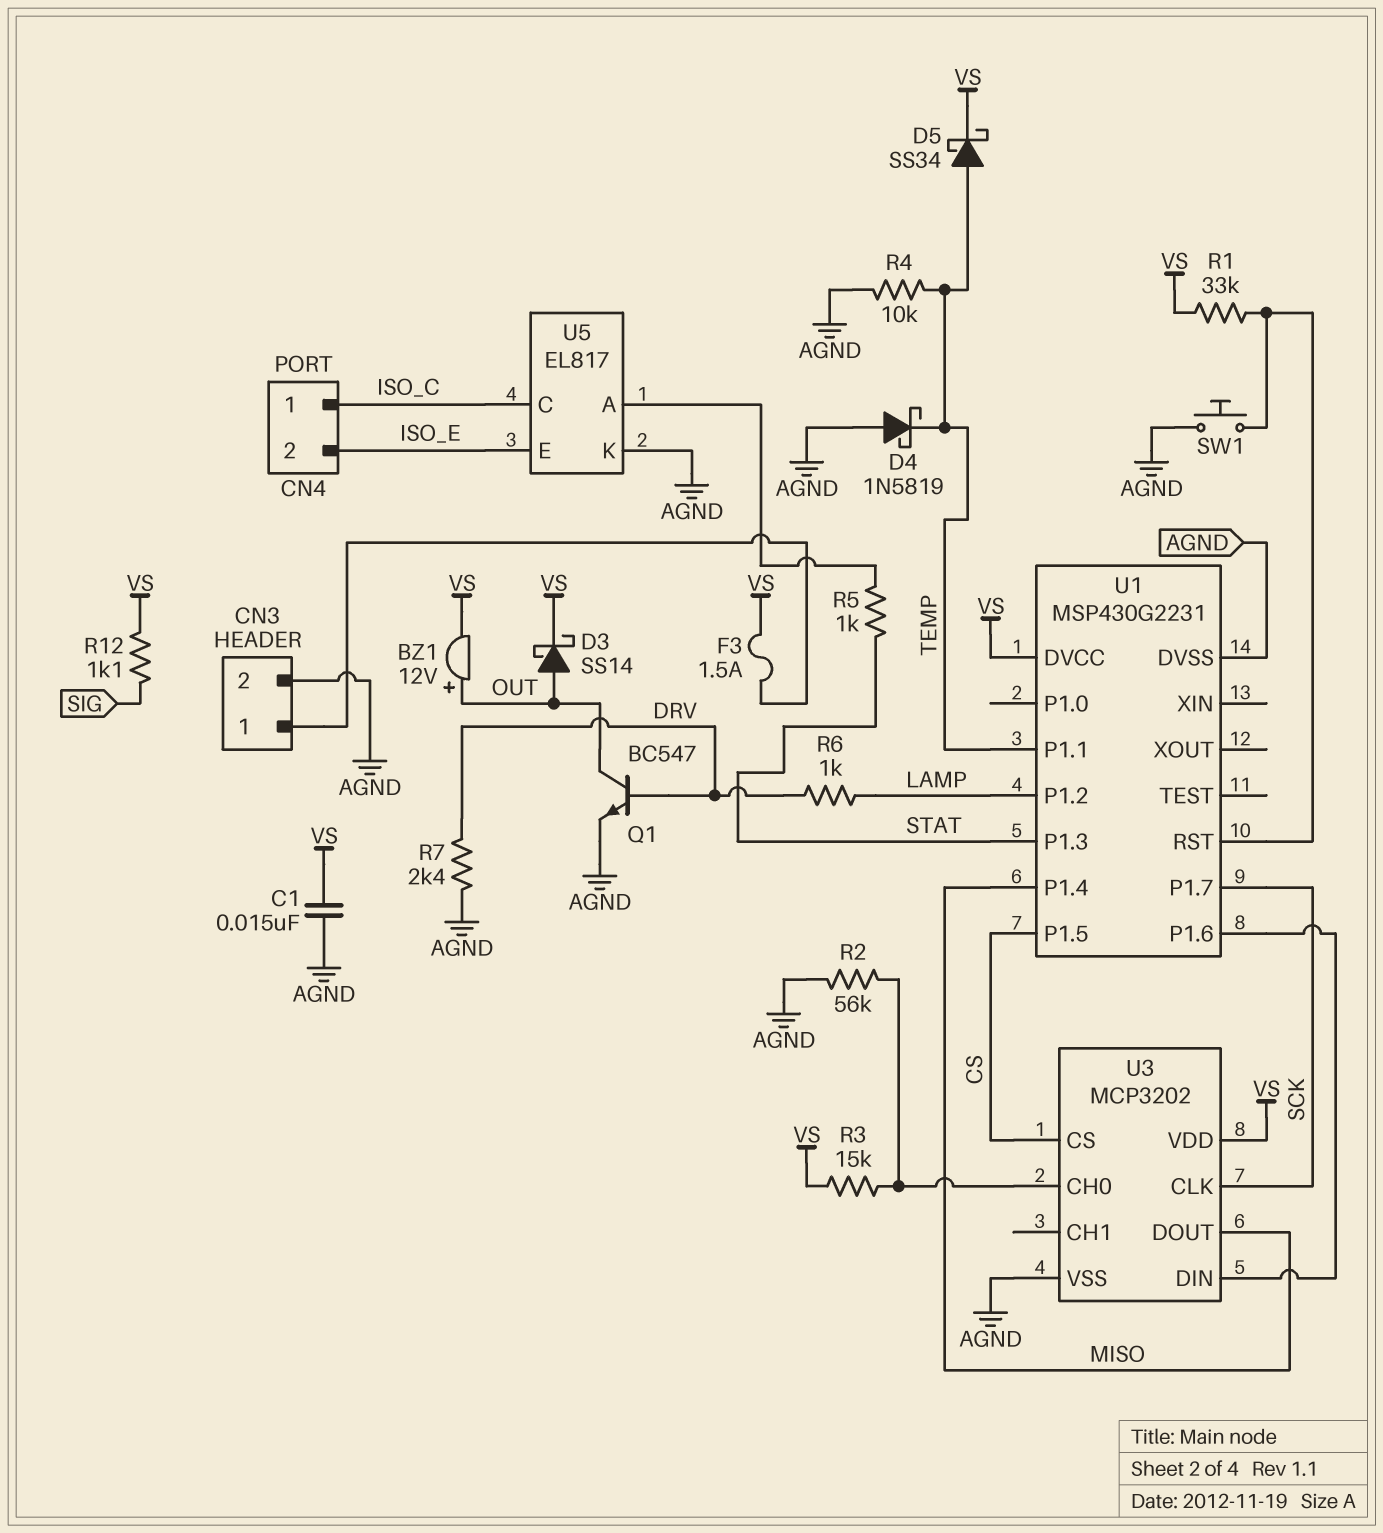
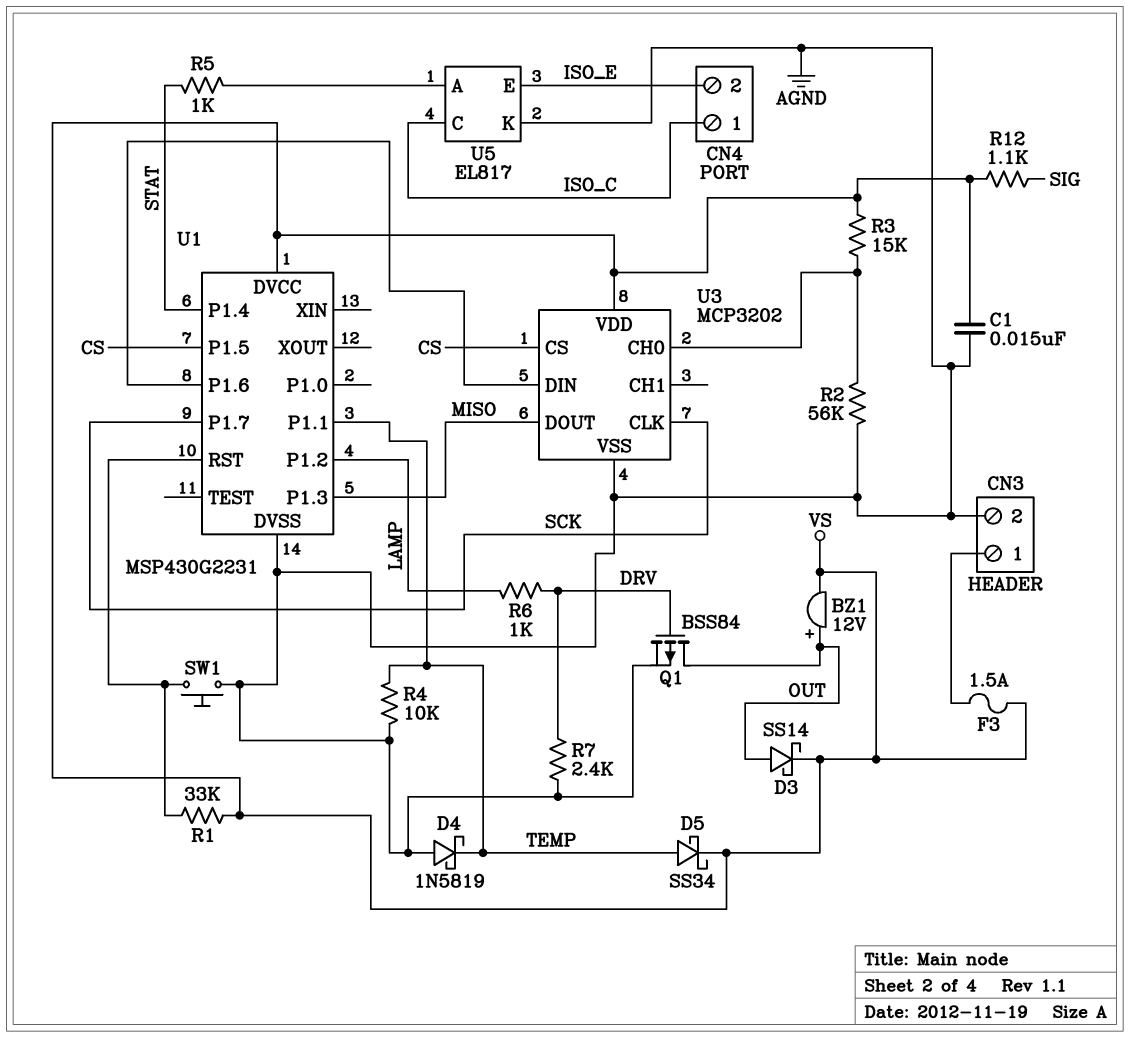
Q1: NPN BC547 (B DRV, C OUT, E AGND) -> PMOS BSS84 (G DRV, D OUT, S AGND)
U1 pin P1.3: STAT -> MISO
U1 pin P1.4: MISO -> STAT

